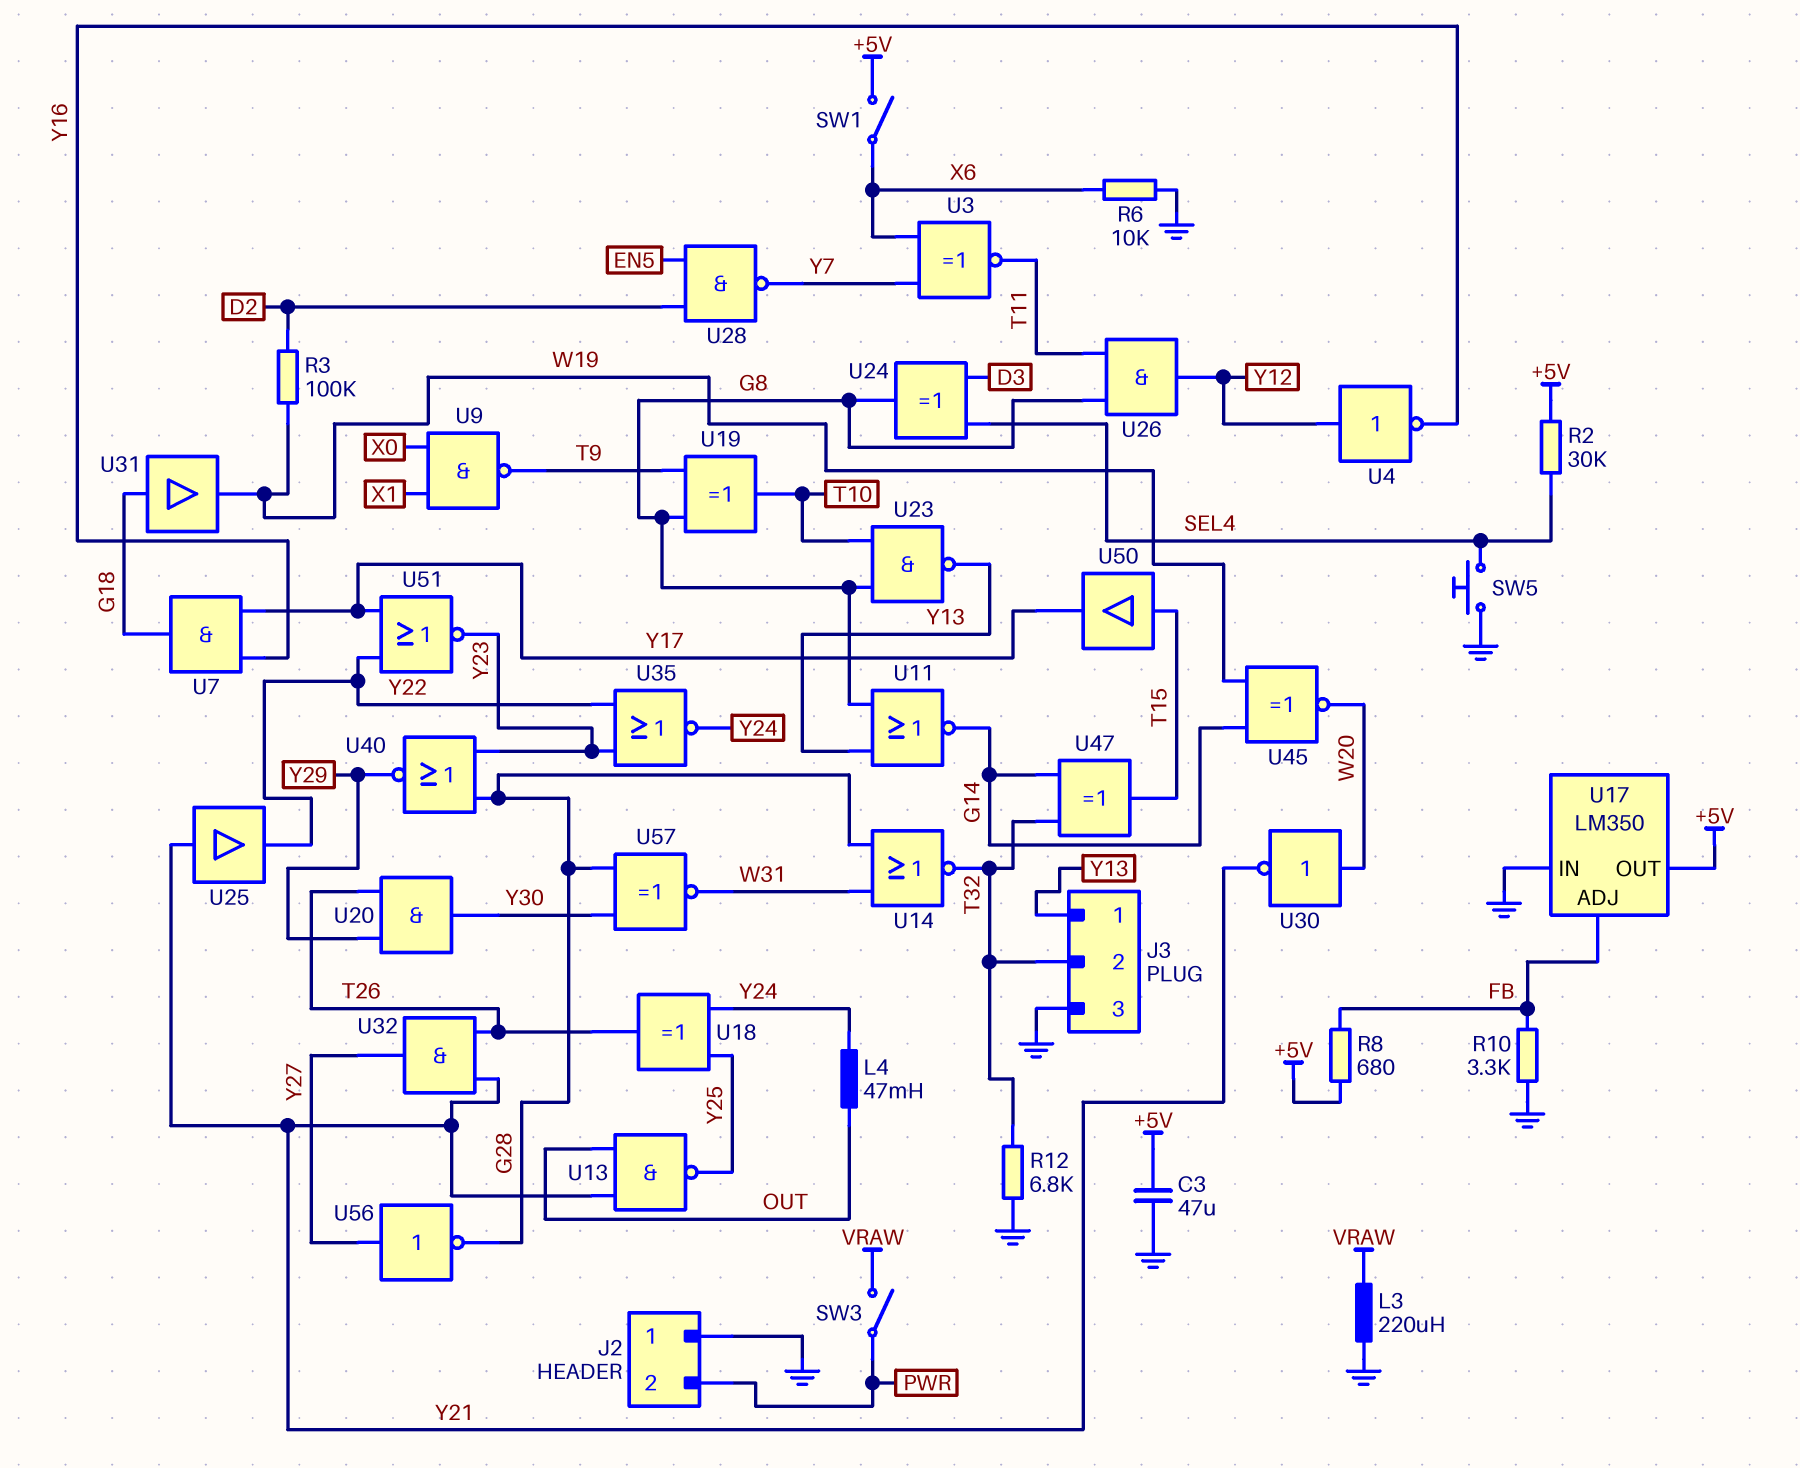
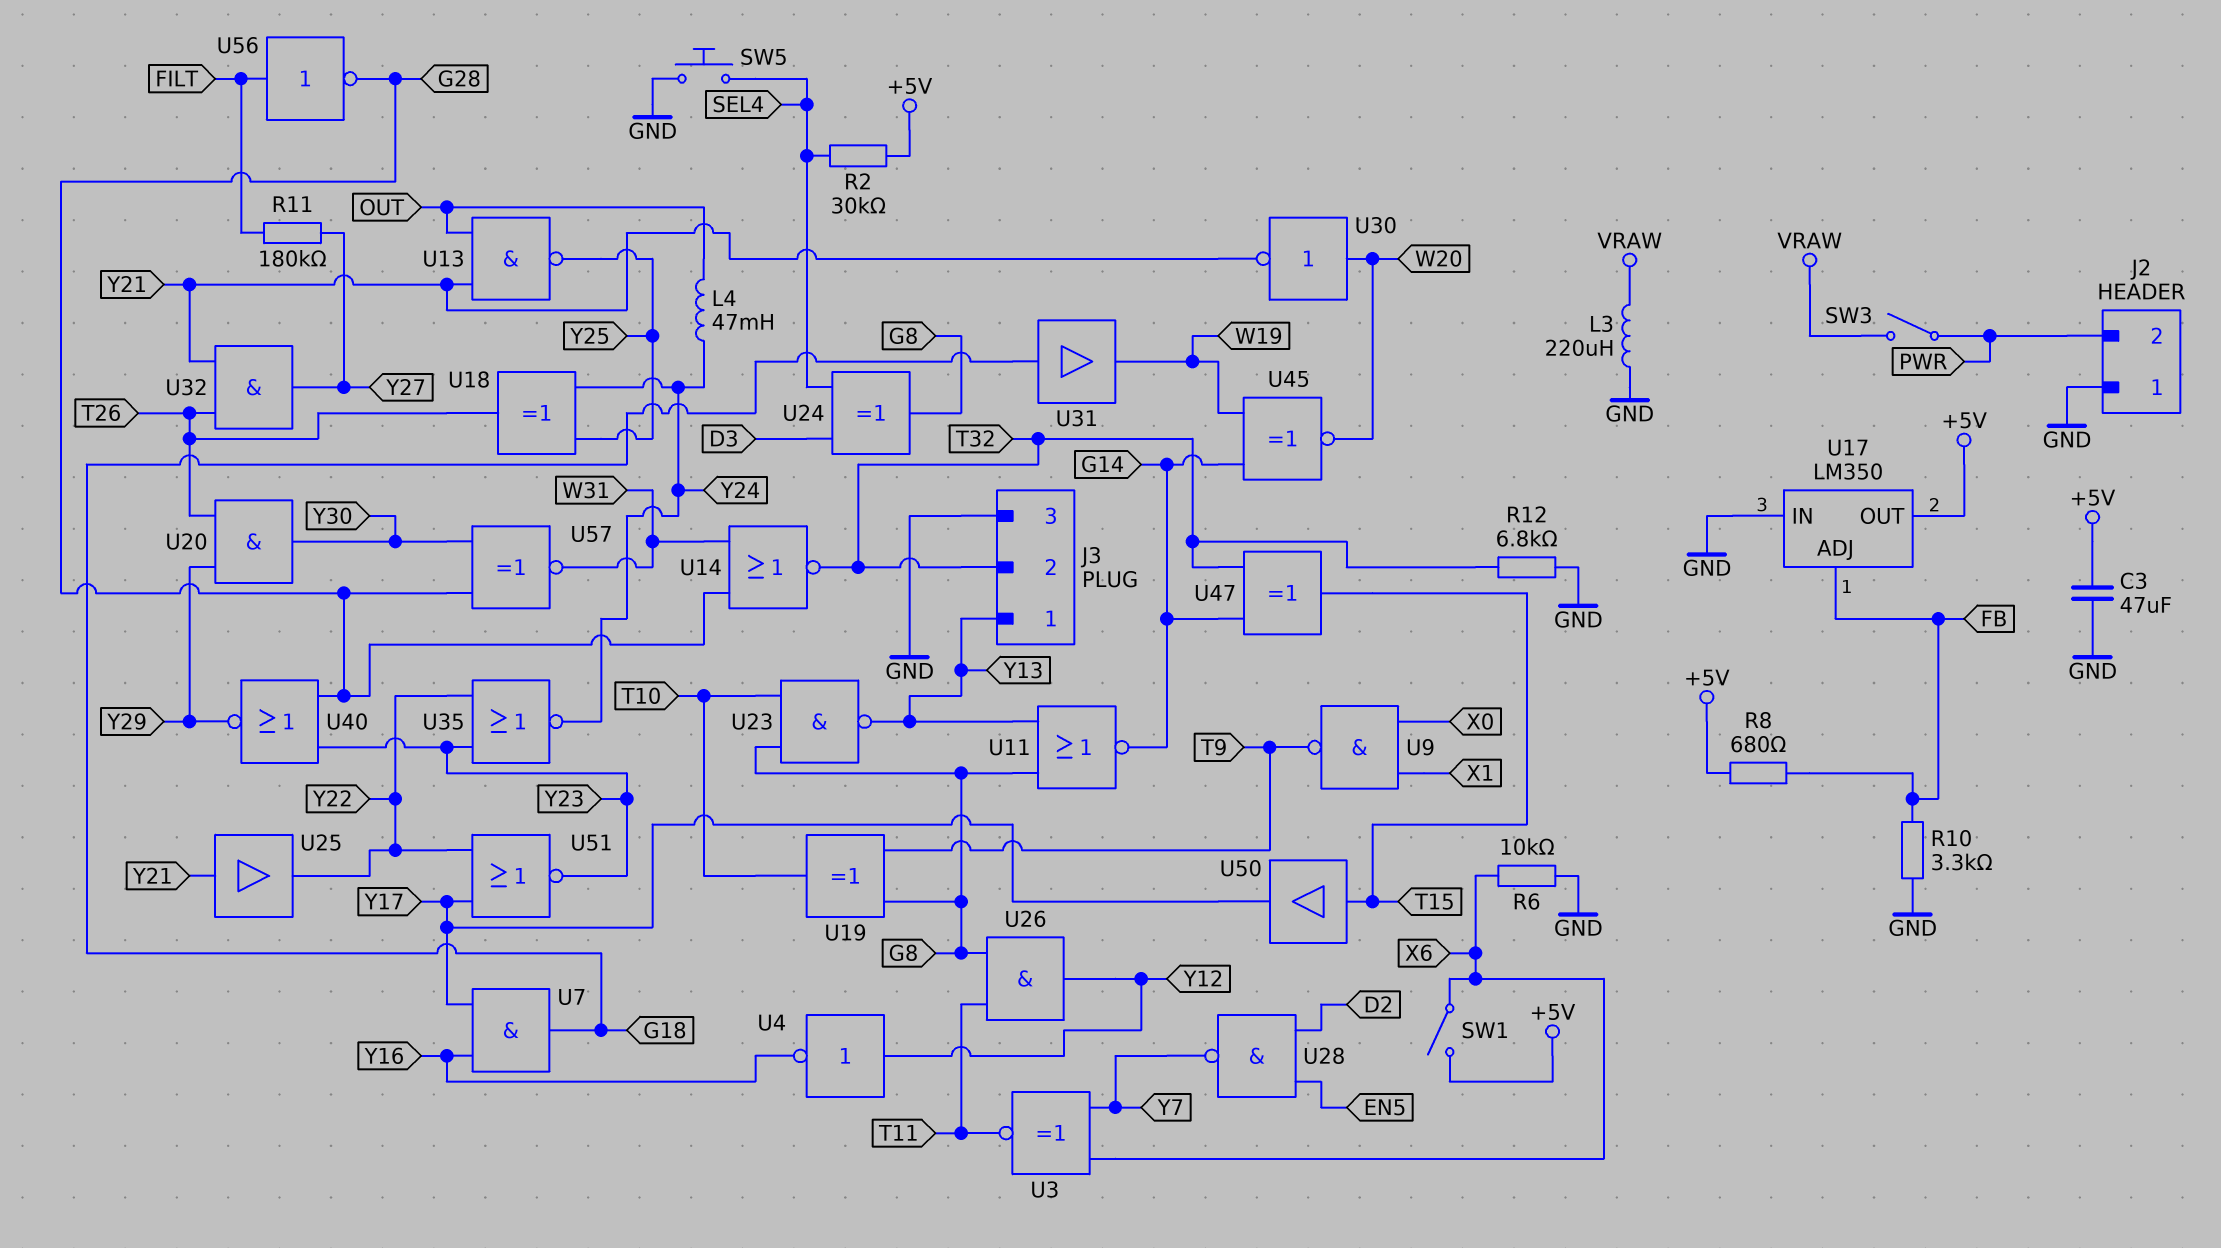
R3: 100k (D2, W19) -> none
R11: none -> 180k (FILT, Y27)
U56: NOT (in Y27, out G28) -> NOT (in FILT, out G28)

